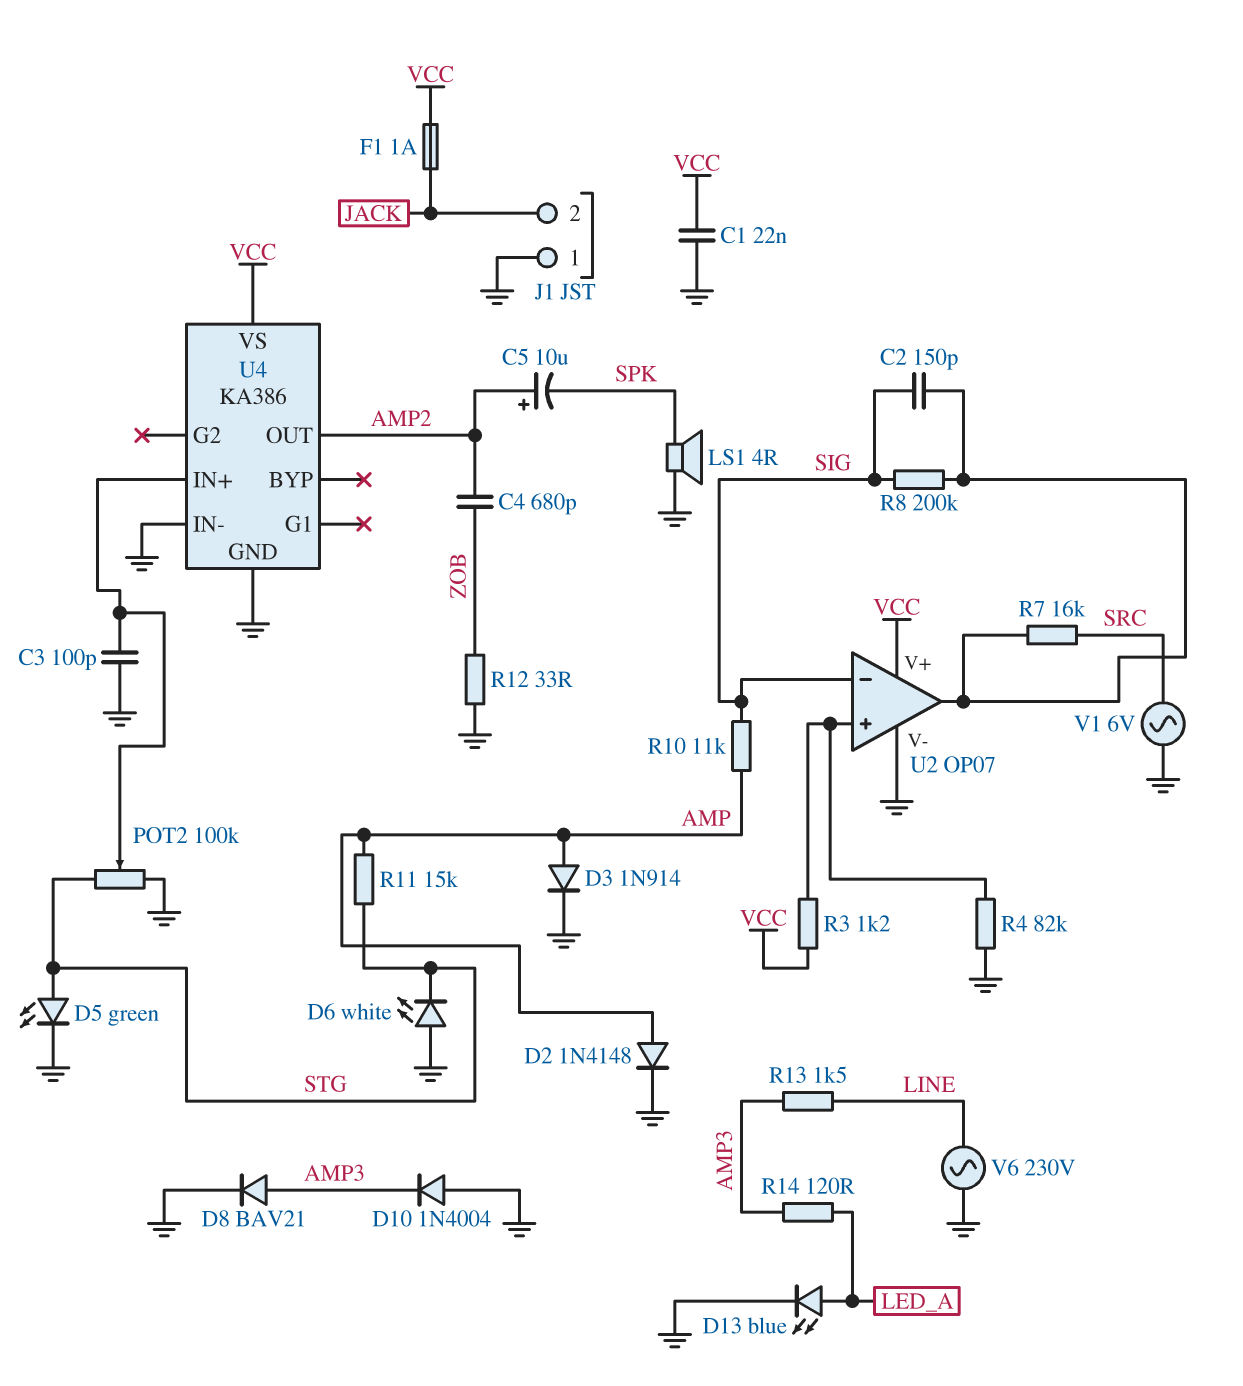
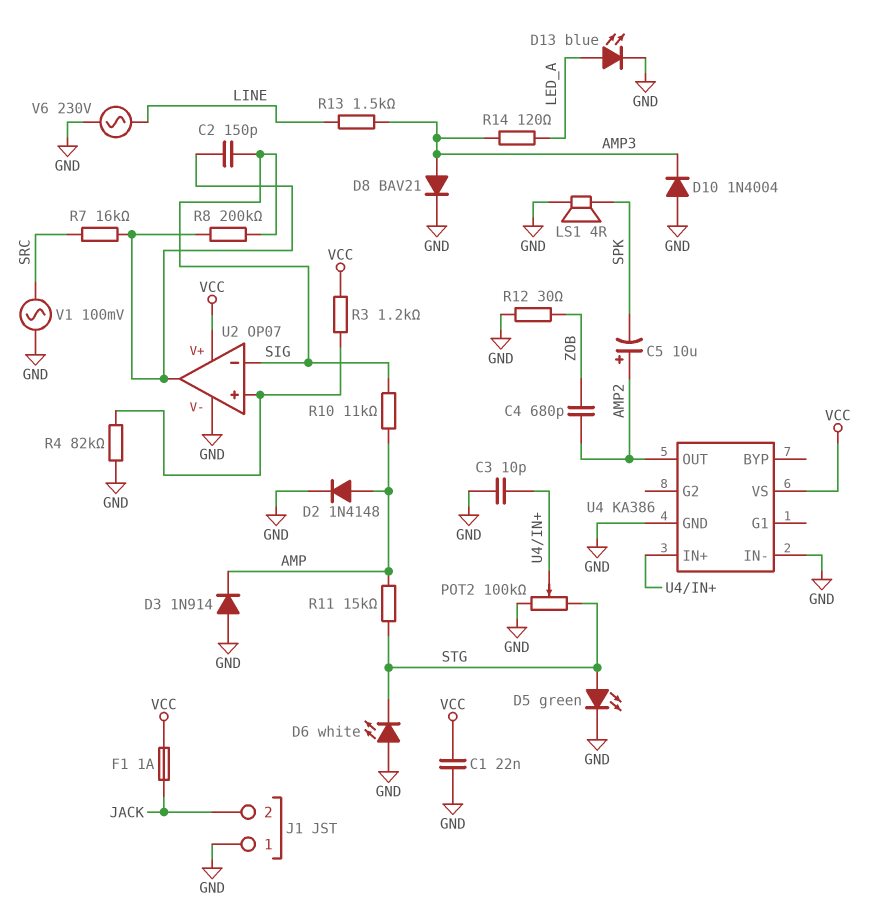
C3: 100pF (GND, U4/IN+) -> 10pF (GND, U4/IN+)
D3: diode 1N914 (A AMP, K GND) -> diode 1N914 (A GND, K AMP)
R12: 33 (GND, ZOB) -> 30 (GND, ZOB)
V1: AC 6V (GND, SRC) -> AC 100mV (GND, SRC)

